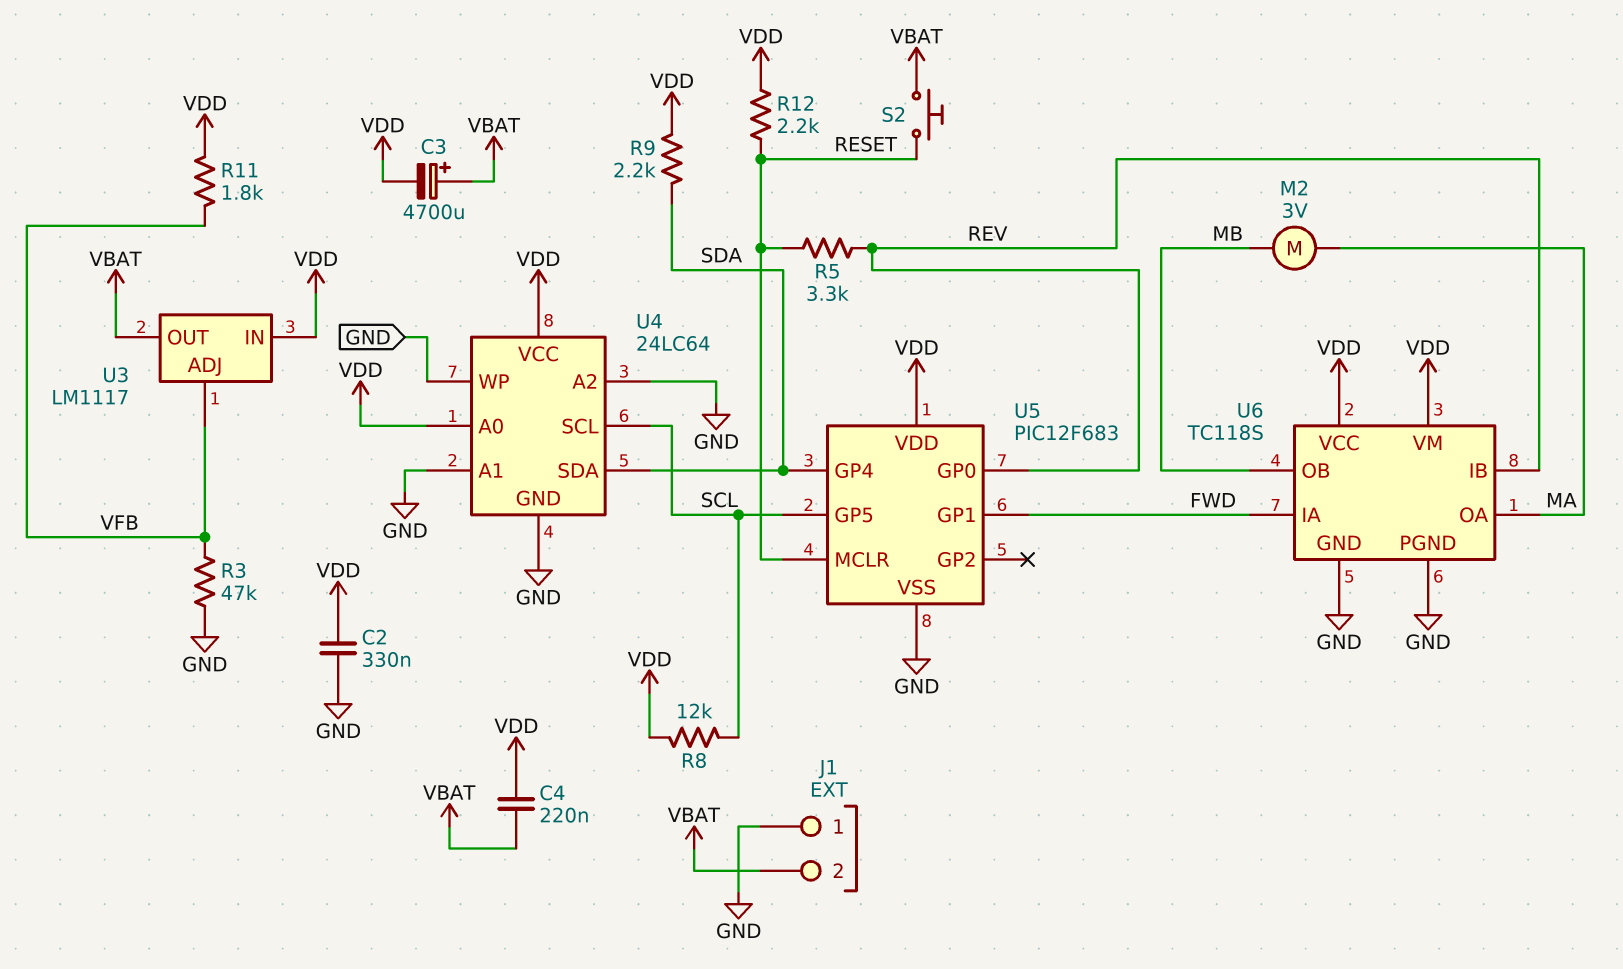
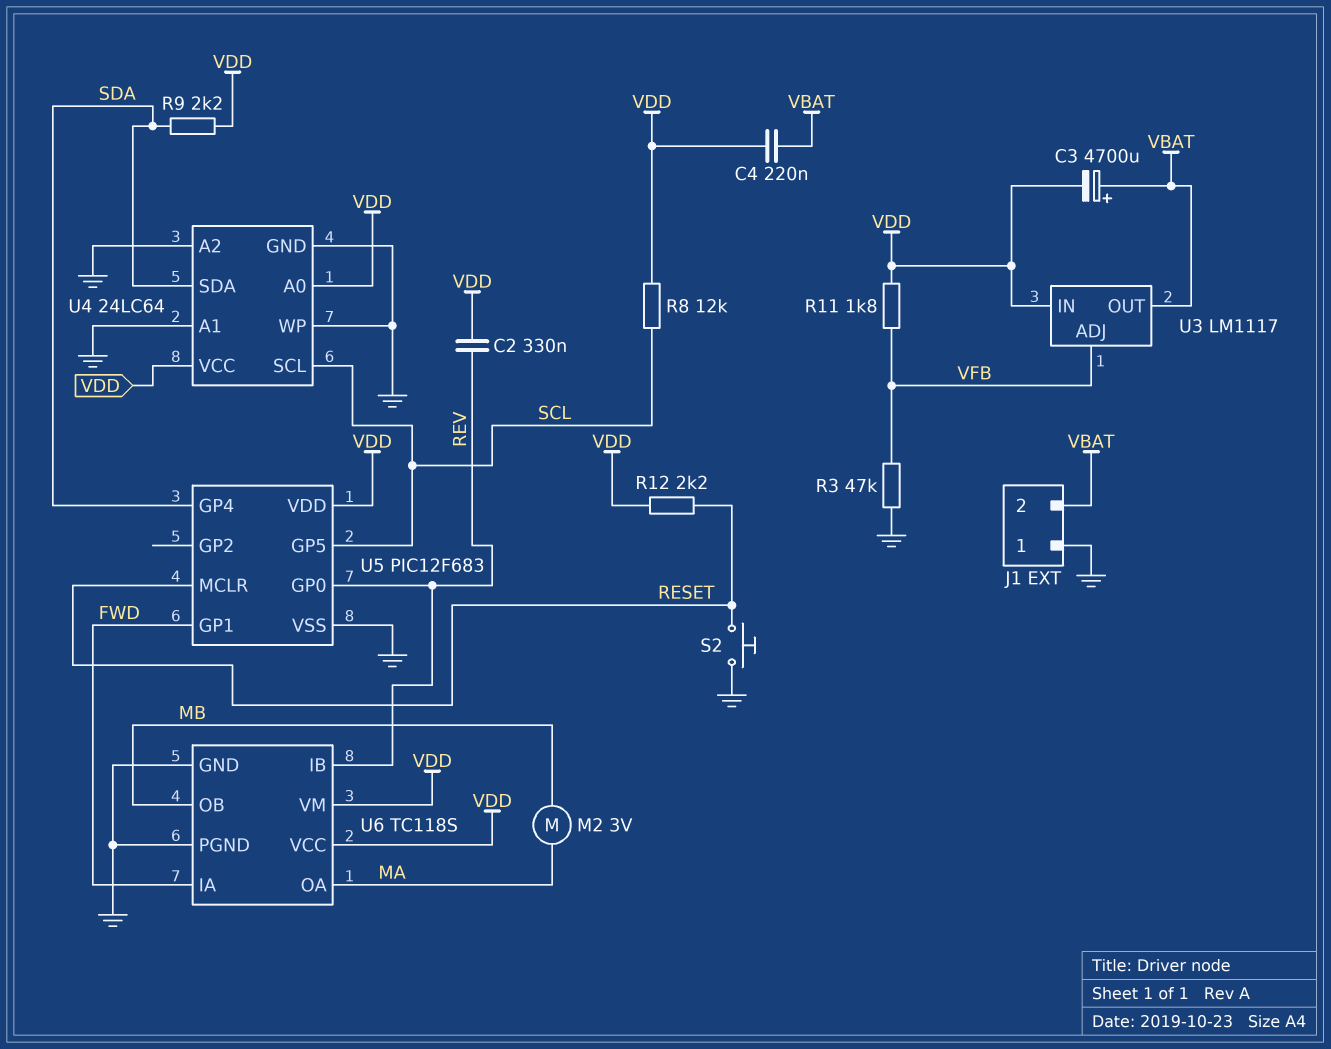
C2: 330nF (GND, VDD) -> 330nF (REV, VDD)
R5: 3.3k (RESET, REV) -> none
S2: button (RESET, VBAT) -> button (GND, RESET)

